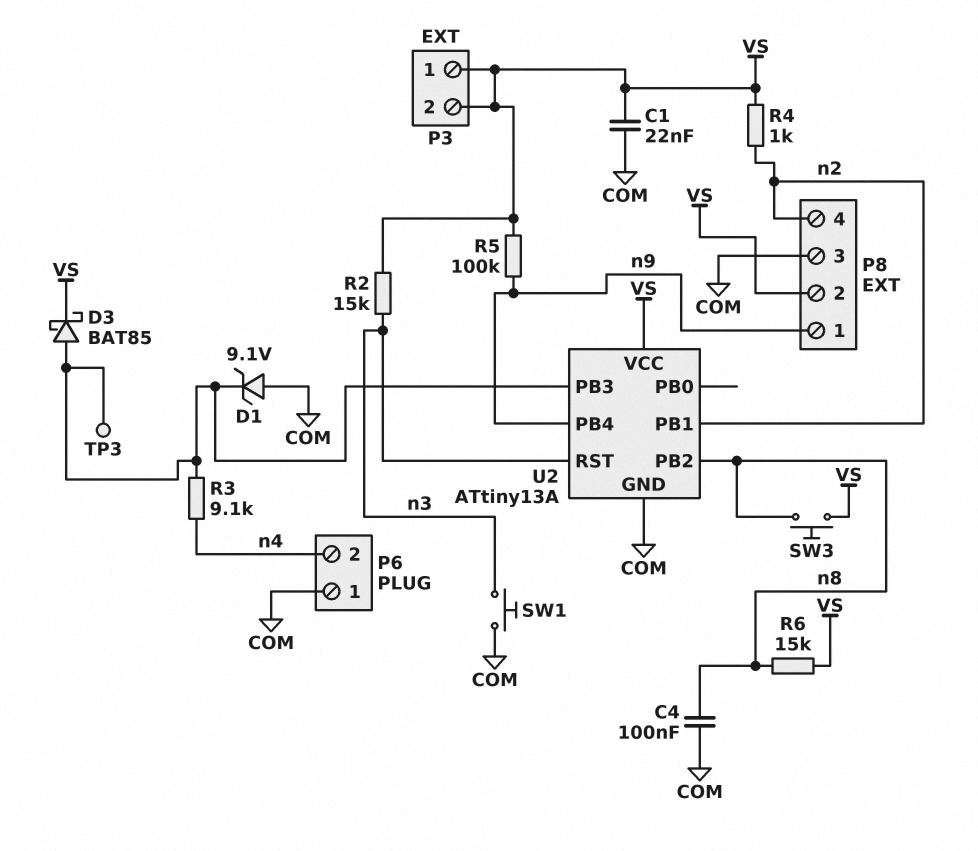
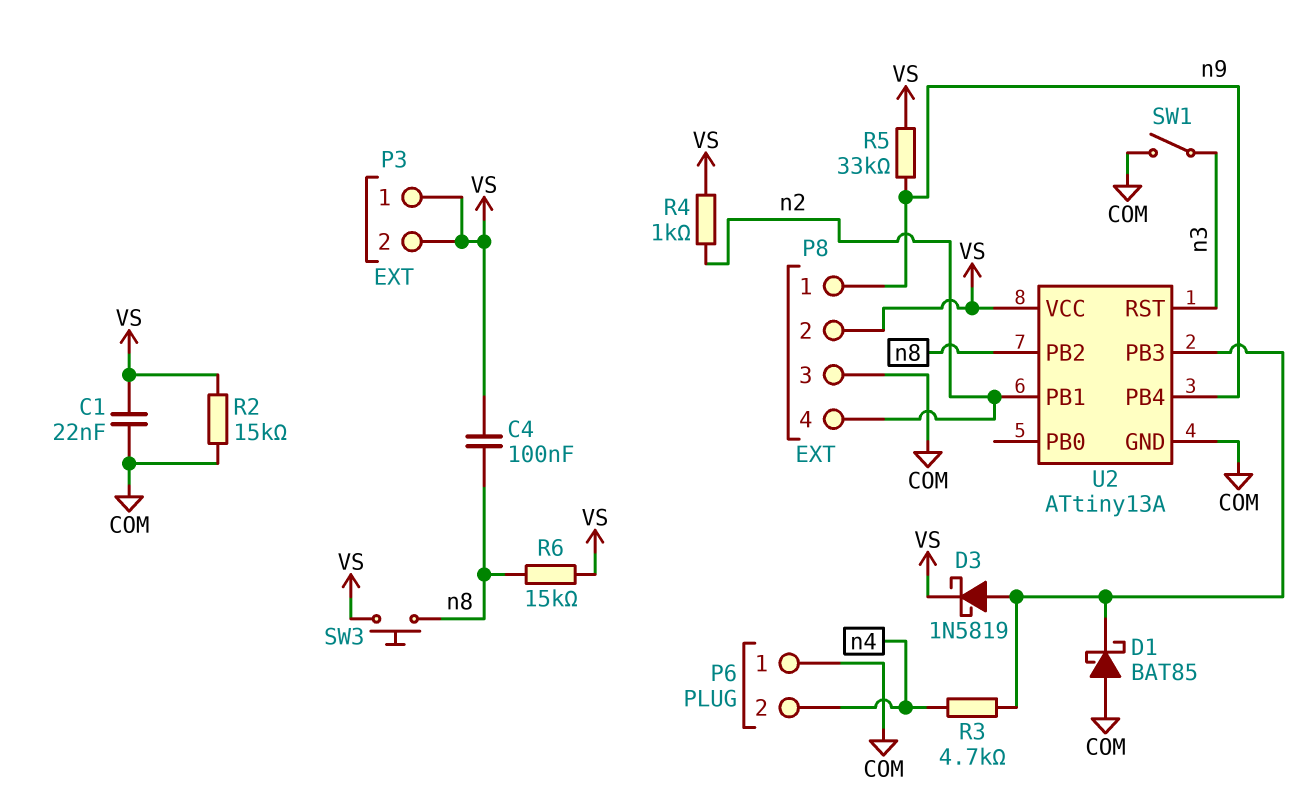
C4: 100nF (COM, n8) -> 100nF (VS, n8)
D1: zener 9.1V (A COM, K U2/PB3) -> schottky BAT85 (A COM, K U2/PB3)
D3: schottky BAT85 (A U2/PB3, K VS) -> schottky 1N5819 (A U2/PB3, K VS)
R2: 15k (VS, n3) -> 15k (COM, VS)
R3: 9.1k (U2/PB3, n4) -> 4.7k (U2/PB3, n4)
R5: 100k (VS, n9) -> 33k (VS, n9)
SW1: button (COM, n3) -> switch (COM, n3)
TP3: test point (U2/PB3) -> none

